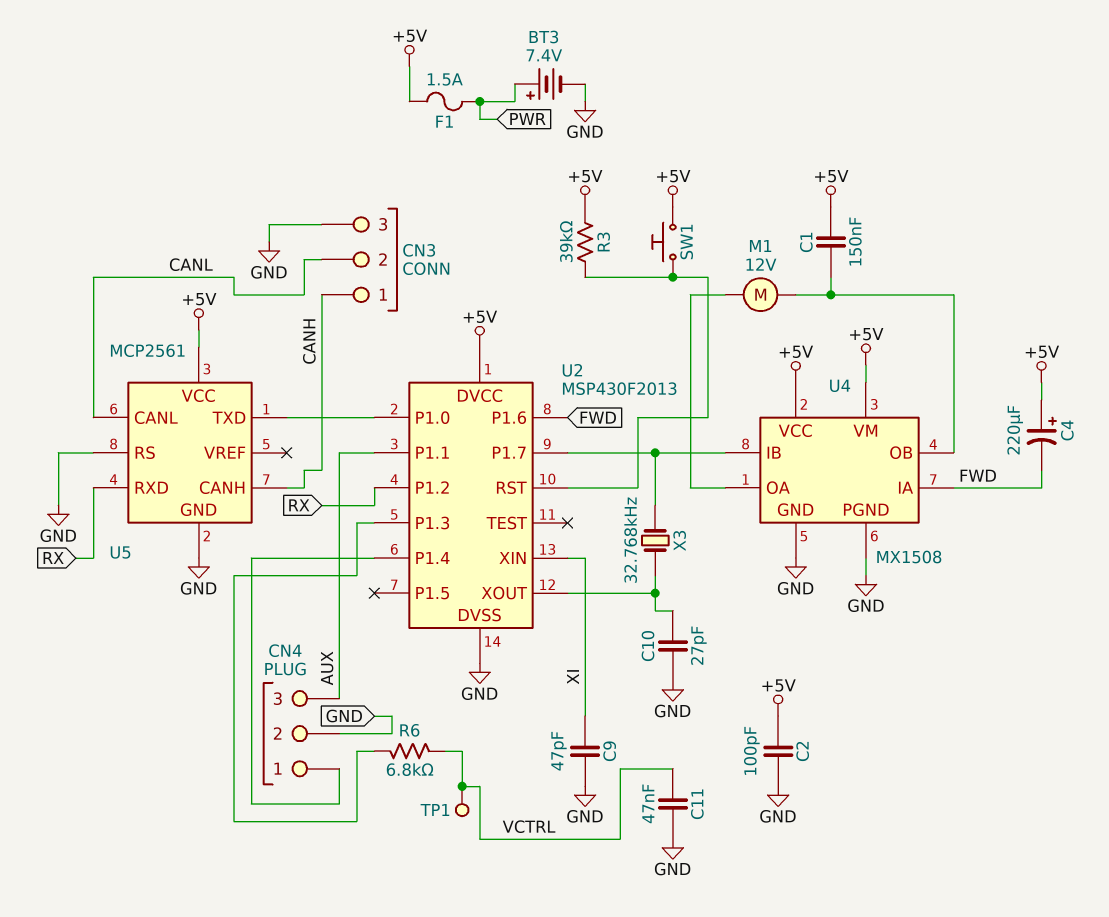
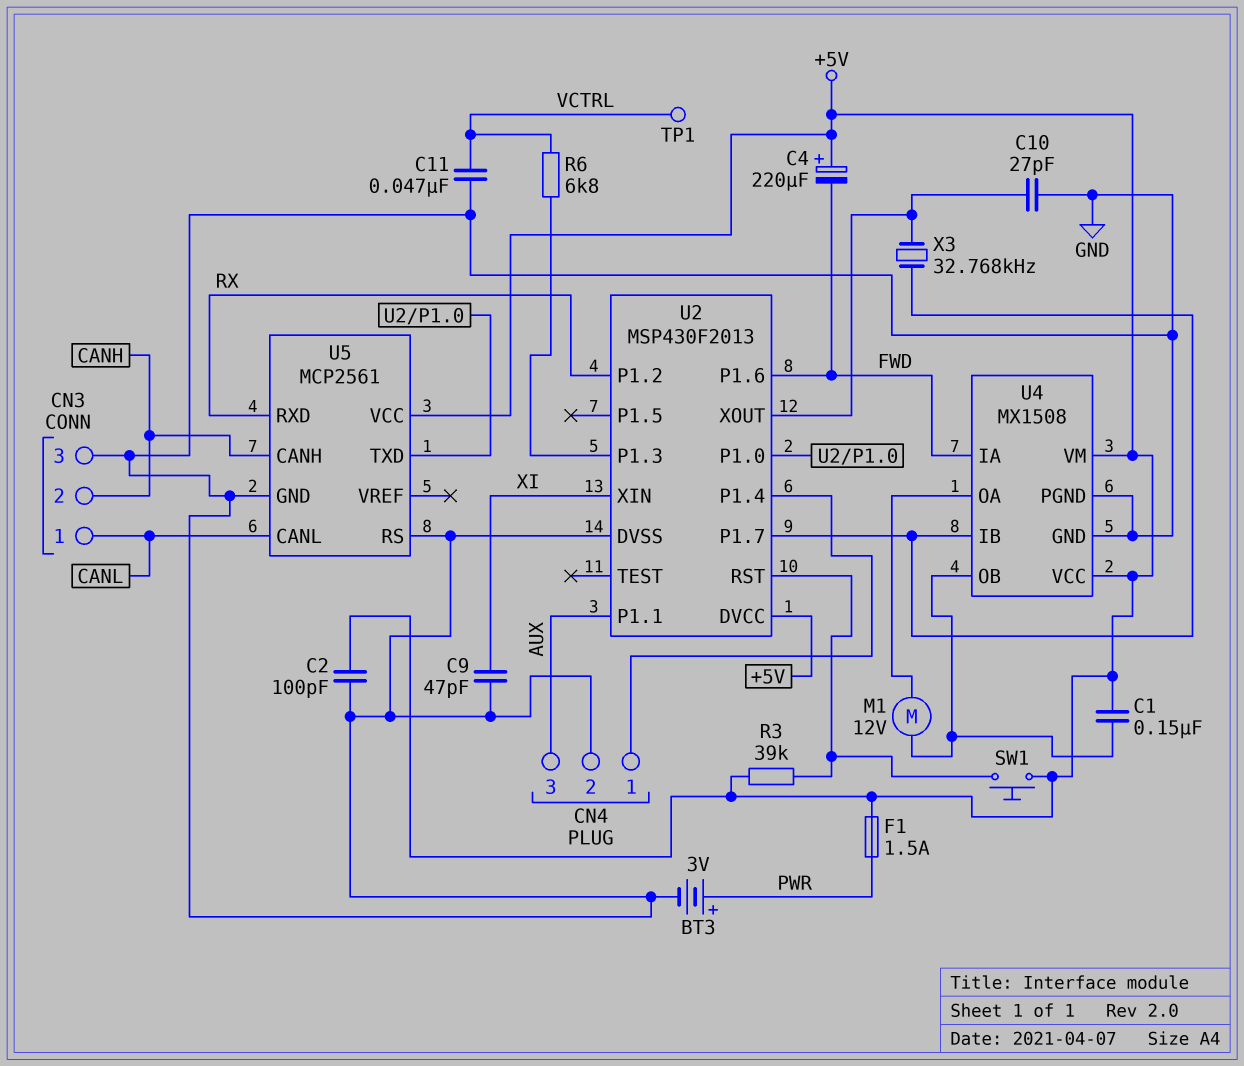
BT3: 7.4V (plus PWR, minus GND) -> 3V (plus PWR, minus GND)
CN3 pin 1: CANH -> CANL
CN3 pin 2: CANL -> CANH

